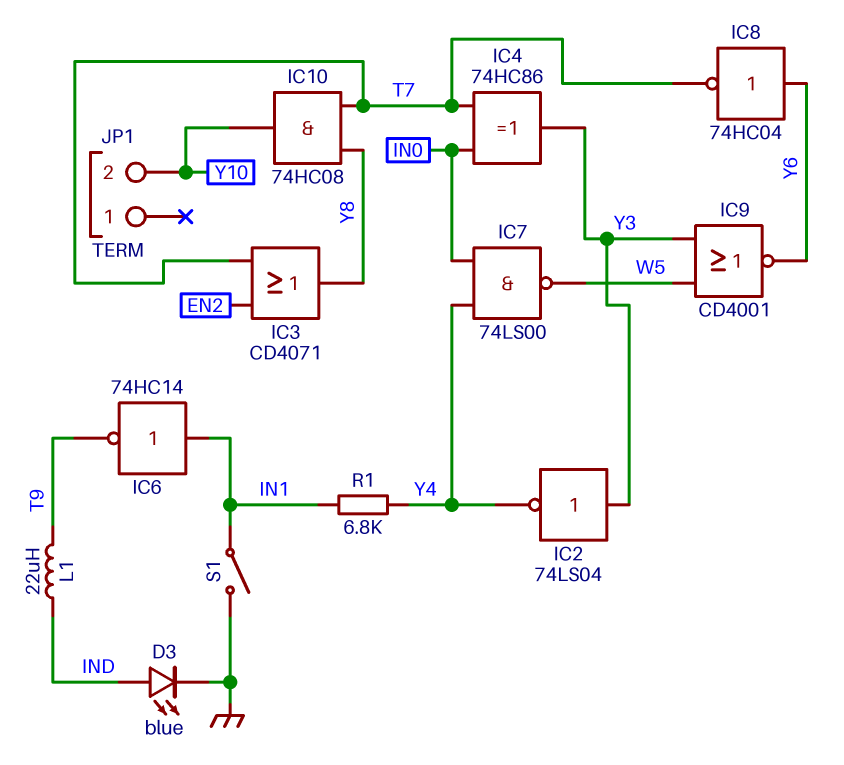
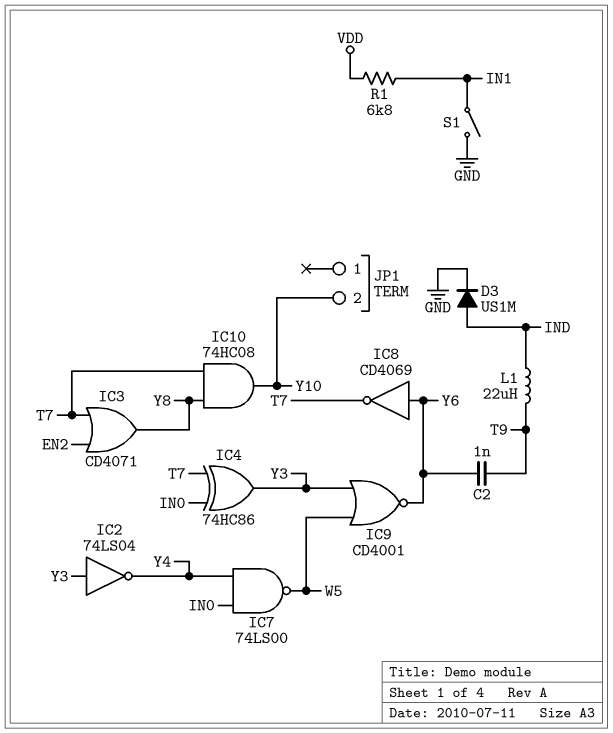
C2: none -> 1nF (T9, Y6)
D3: LED blue (A IND, K GND) -> diode US1M (A IND, K GND)
IC6: NOT 74HC14 (in IN1, out T9) -> none
IC8: NOT 74HC04 (in Y6, out T7) -> NOT CD4069 (in Y6, out T7)
R1: 6.8k (IN1, Y4) -> 6.8k (IN1, VDD)

